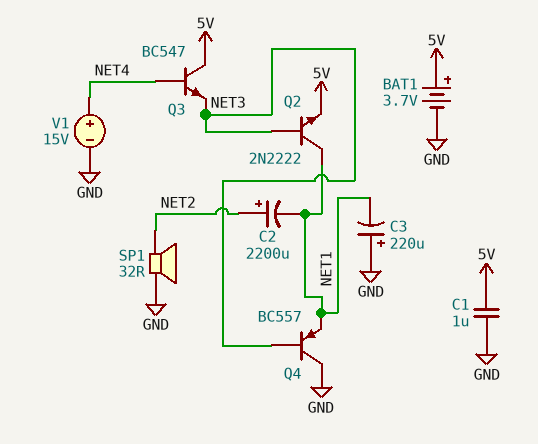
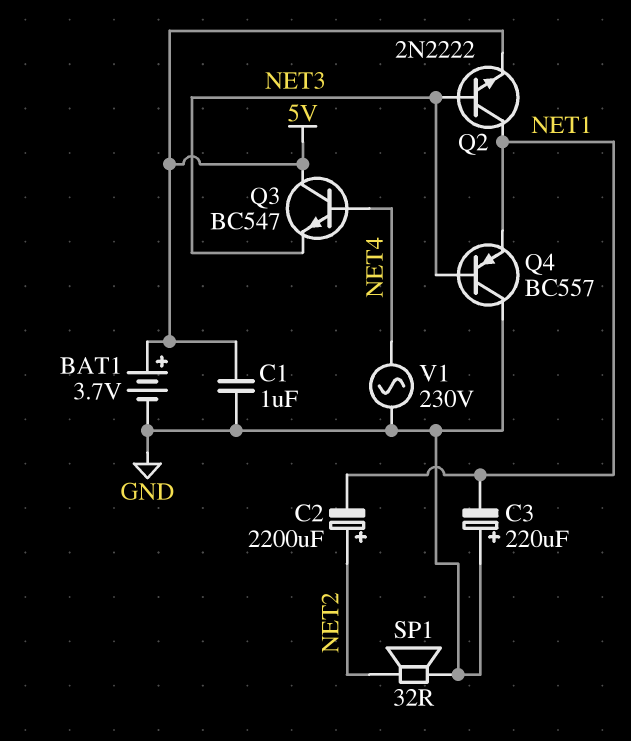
V1: 15V (plus NET4, minus GND) -> AC 230V (GND, NET4)

